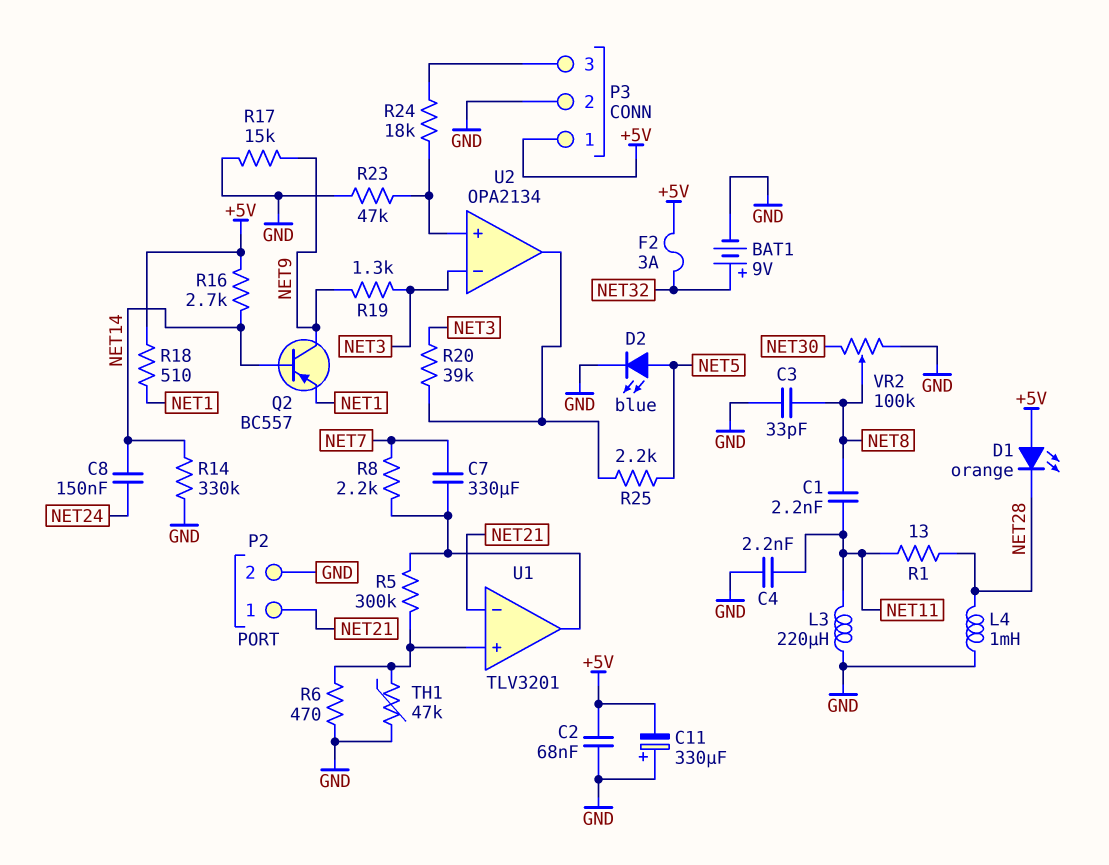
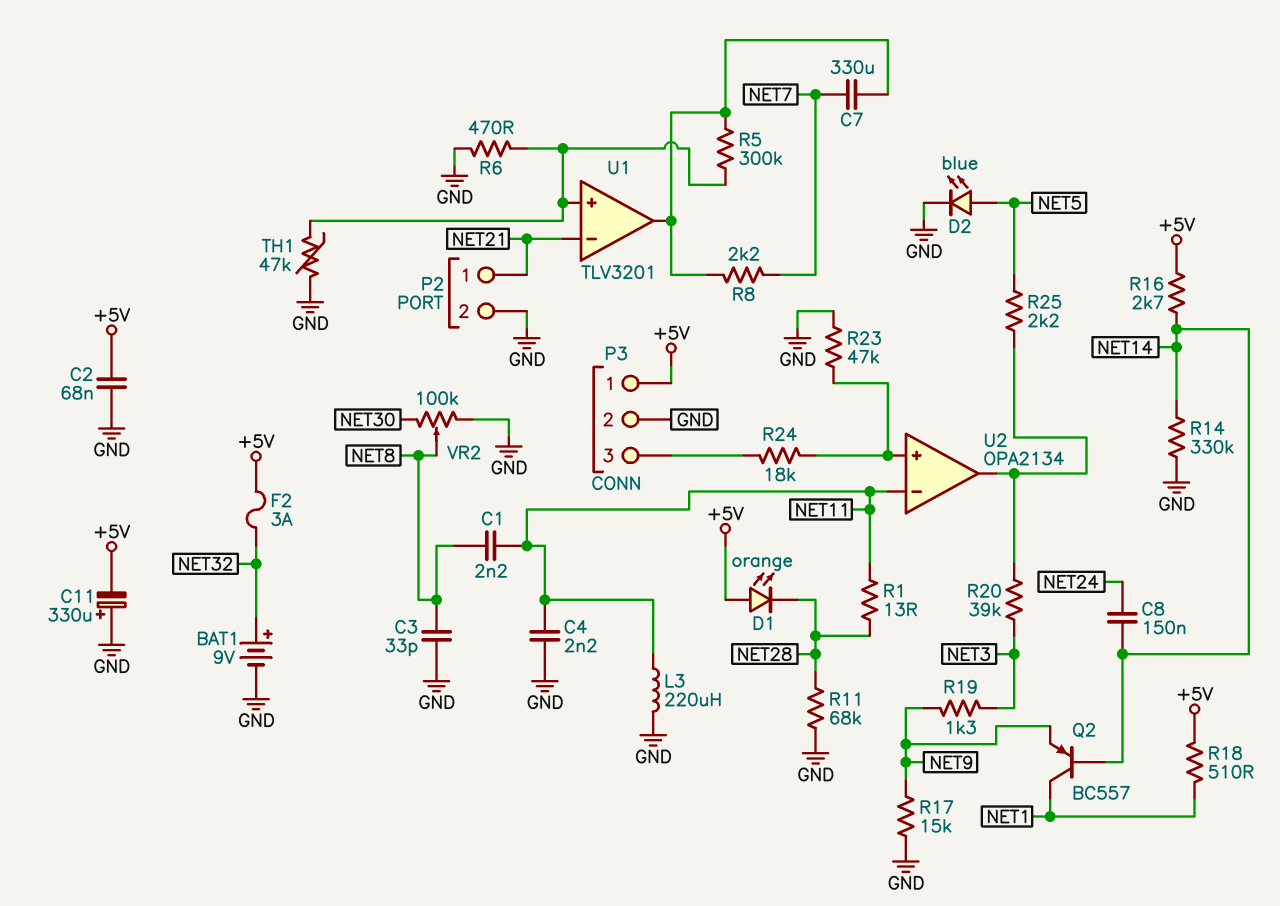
L4: 1mH (GND, NET28) -> none
Q2: PNP BC557 (B NET14, C NET9, E NET1) -> PNP BC557 (B NET14, C NET1, E NET9)
R11: none -> 68k (GND, NET28)
U2 pin in-: NET3 -> NET11

